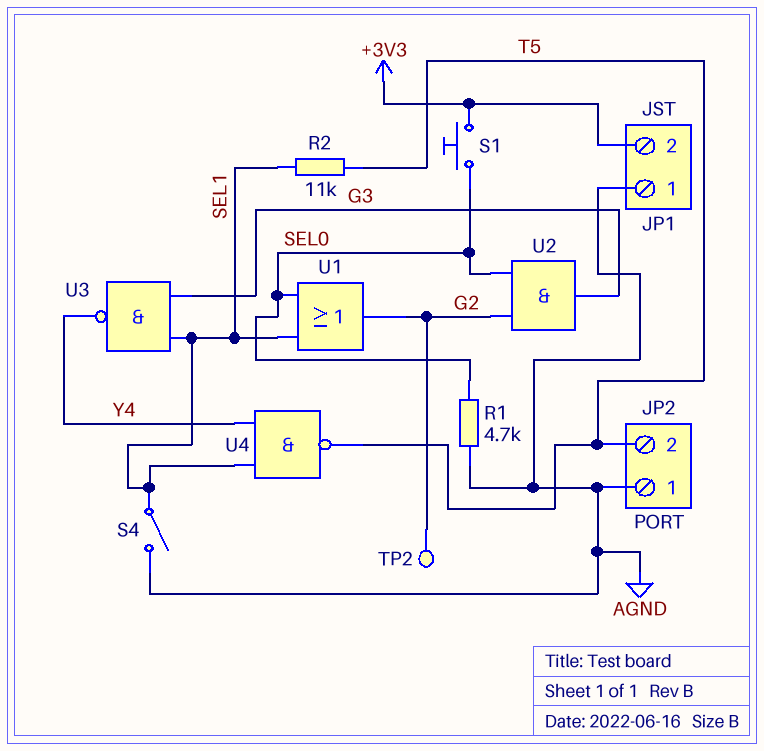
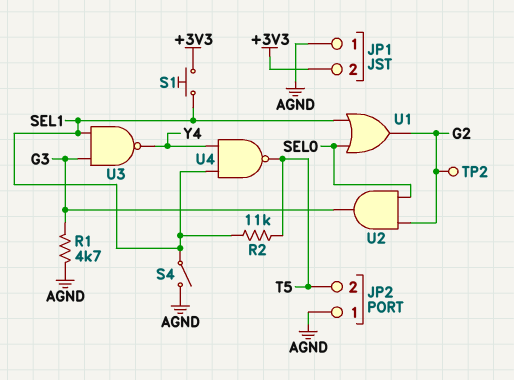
R1: 4.7k (AGND, SEL0) -> 4.7k (AGND, G3)
S1: button (+3V3, SEL0) -> button (+3V3, SEL1)

